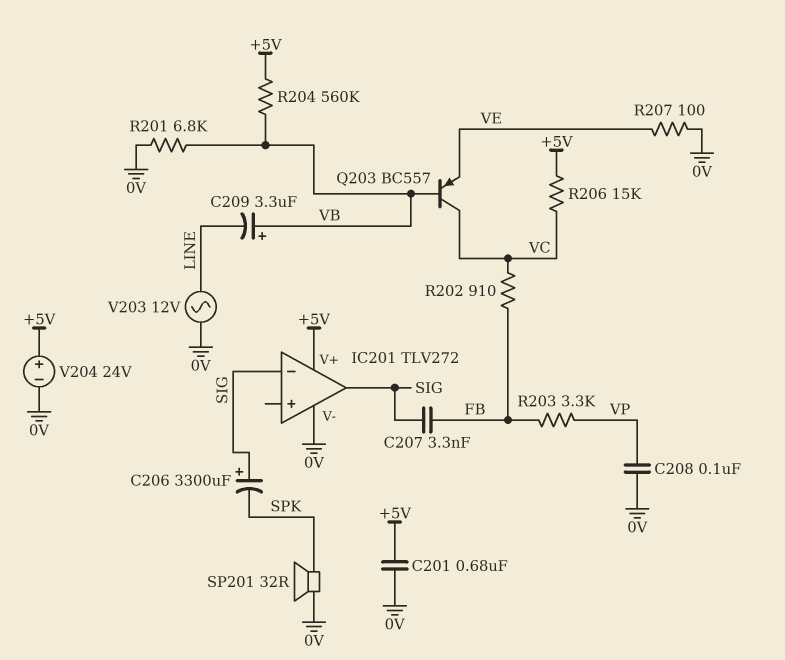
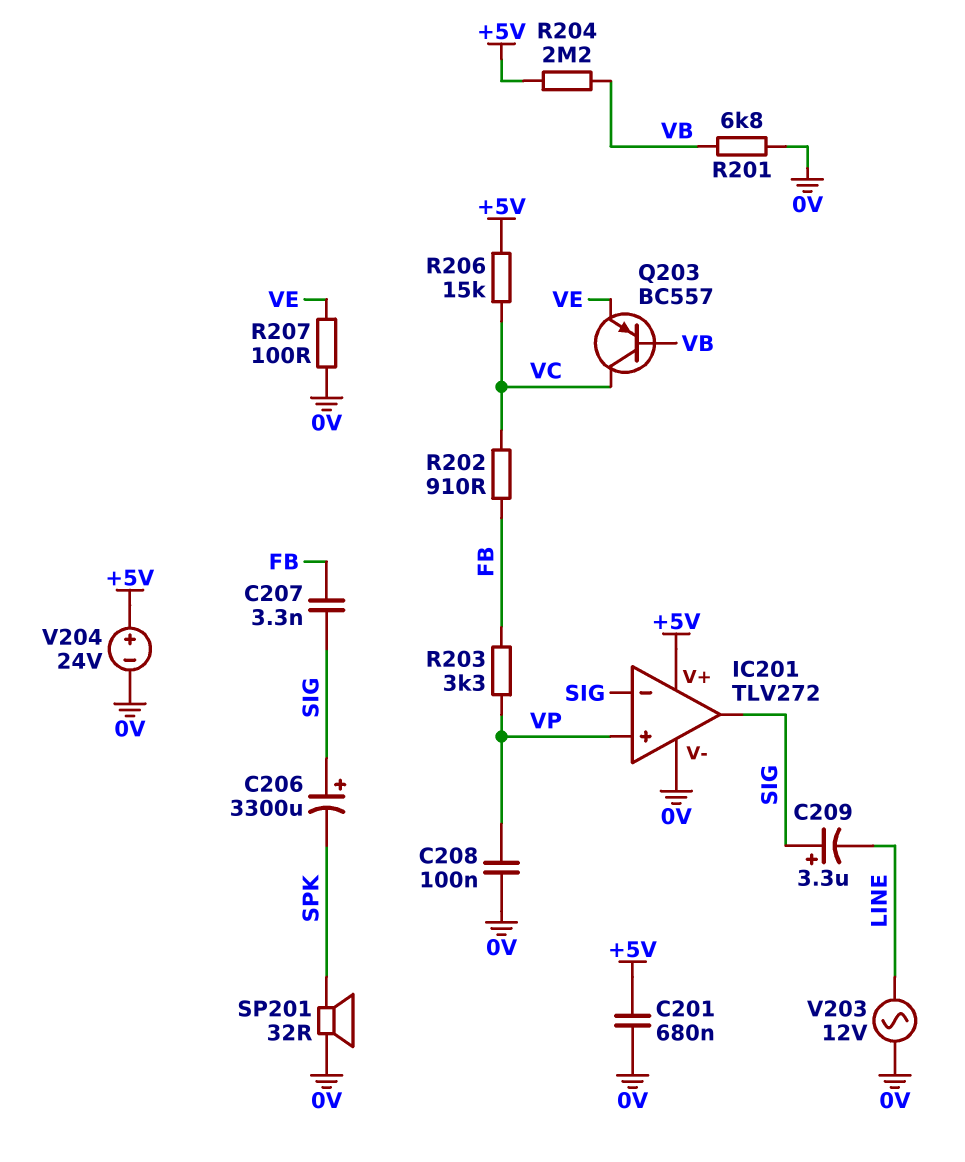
C209: 3.3uF (plus VB, minus LINE) -> 3.3uF (plus SIG, minus LINE)
IC201 pin in+: none -> VP
R204: 560k (+5V, VB) -> 2.2M (+5V, VB)

